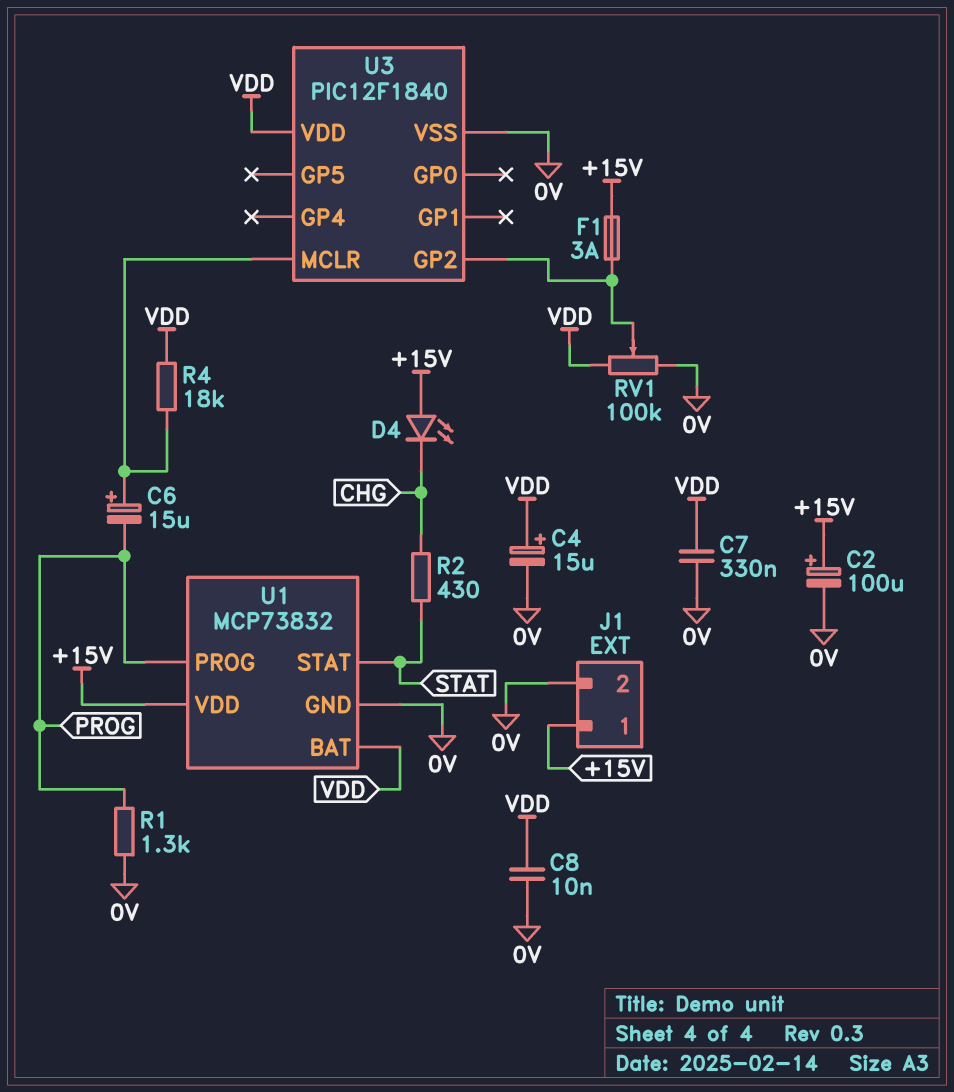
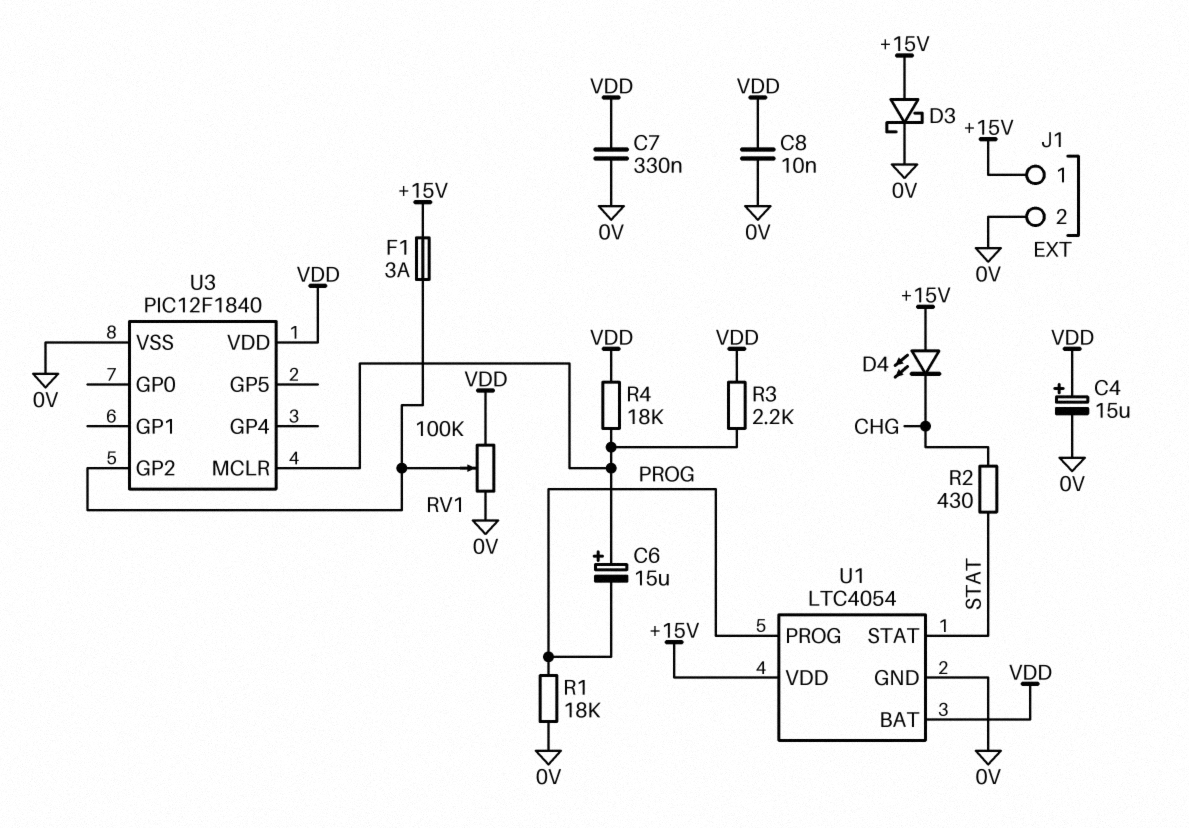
C2: 100uF (plus +15V, minus 0V) -> none
D3: none -> schottky (A +15V, K 0V)
R1: 1.3k (0V, PROG) -> 18k (0V, PROG)
R3: none -> 2.2k (U3/MCLR, VDD)
U1: MCP73832 -> LTC4054

